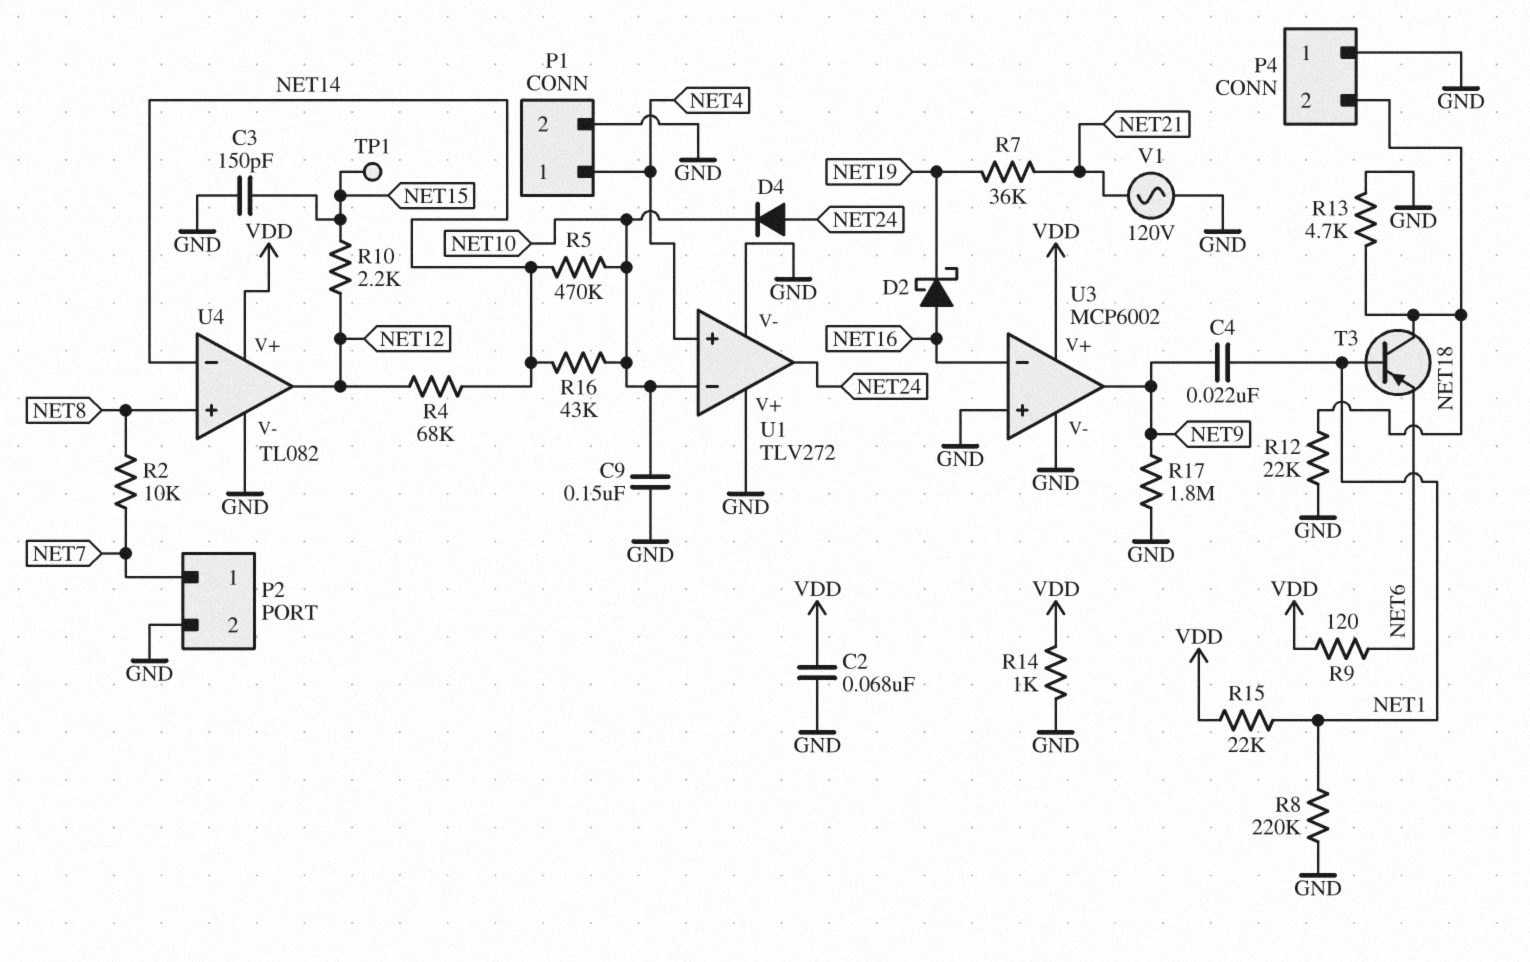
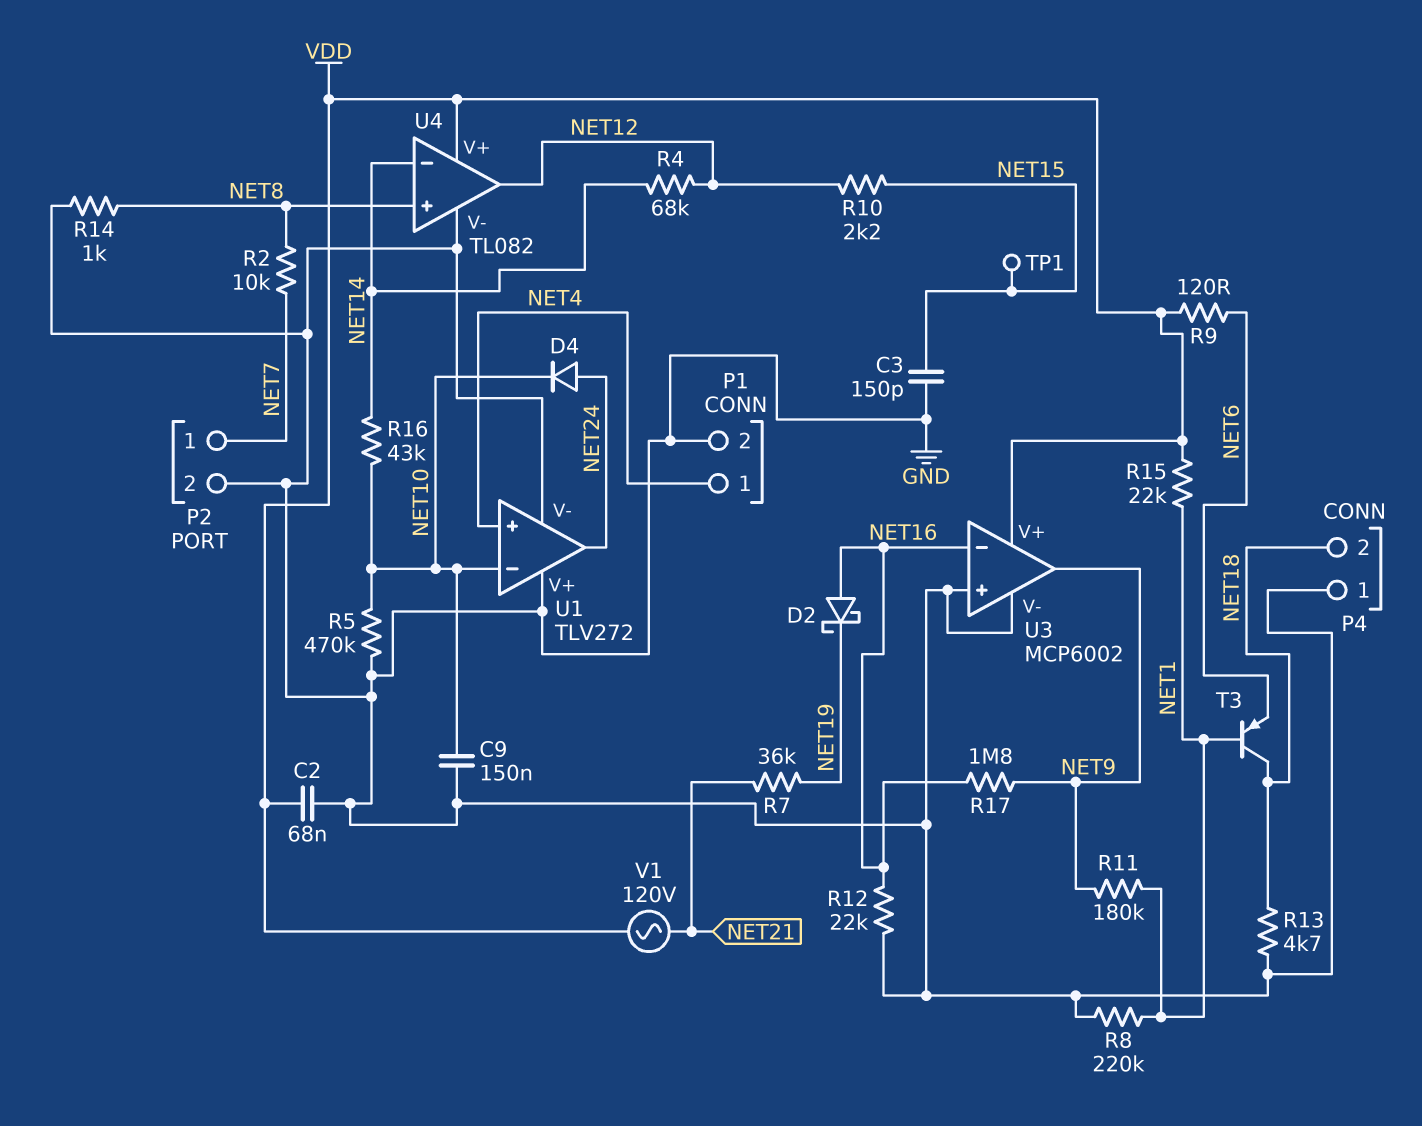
C4: 22nF (NET1, NET9) -> none
R5: 470k (NET10, NET14) -> 470k (GND, NET10)
R11: none -> 180k (NET1, NET9)
R12: 22k (GND, NET18) -> 22k (GND, NET16)
R14: 1k (GND, VDD) -> 1k (GND, NET8)
R17: 1.8M (GND, NET9) -> 1.8M (NET9, NET16)
V1: AC 120V (GND, NET21) -> AC 120V (NET21, VDD)

